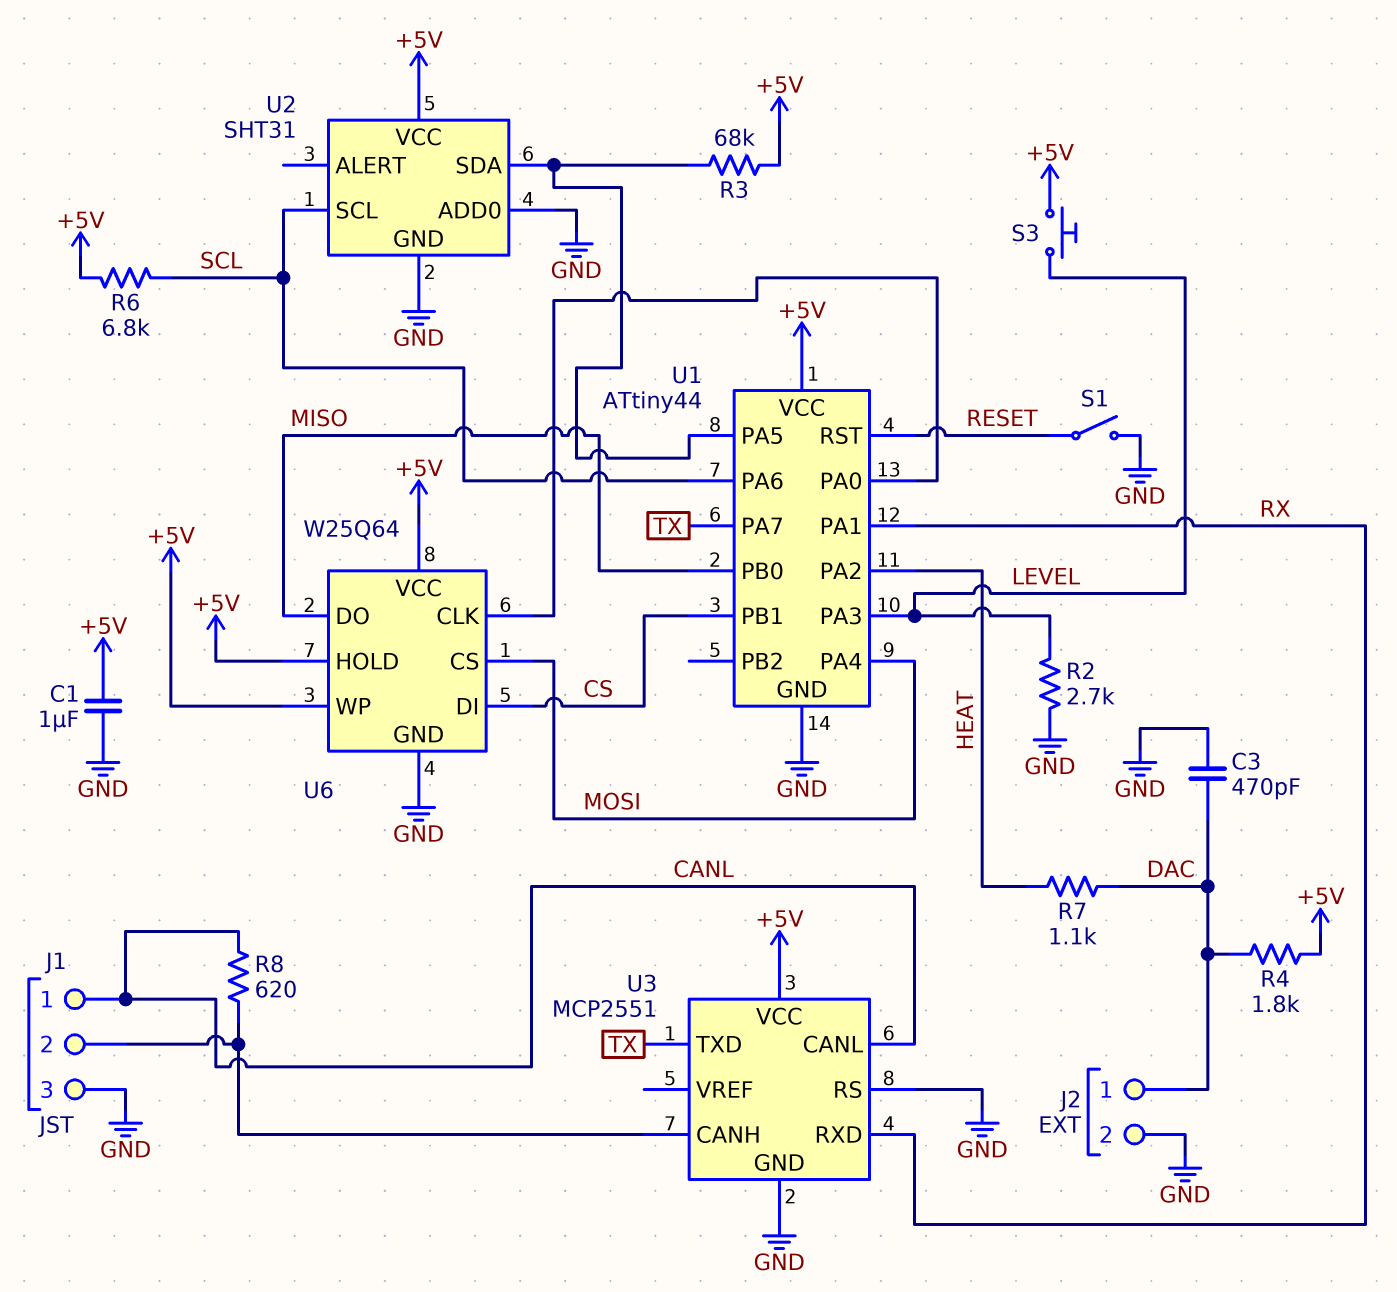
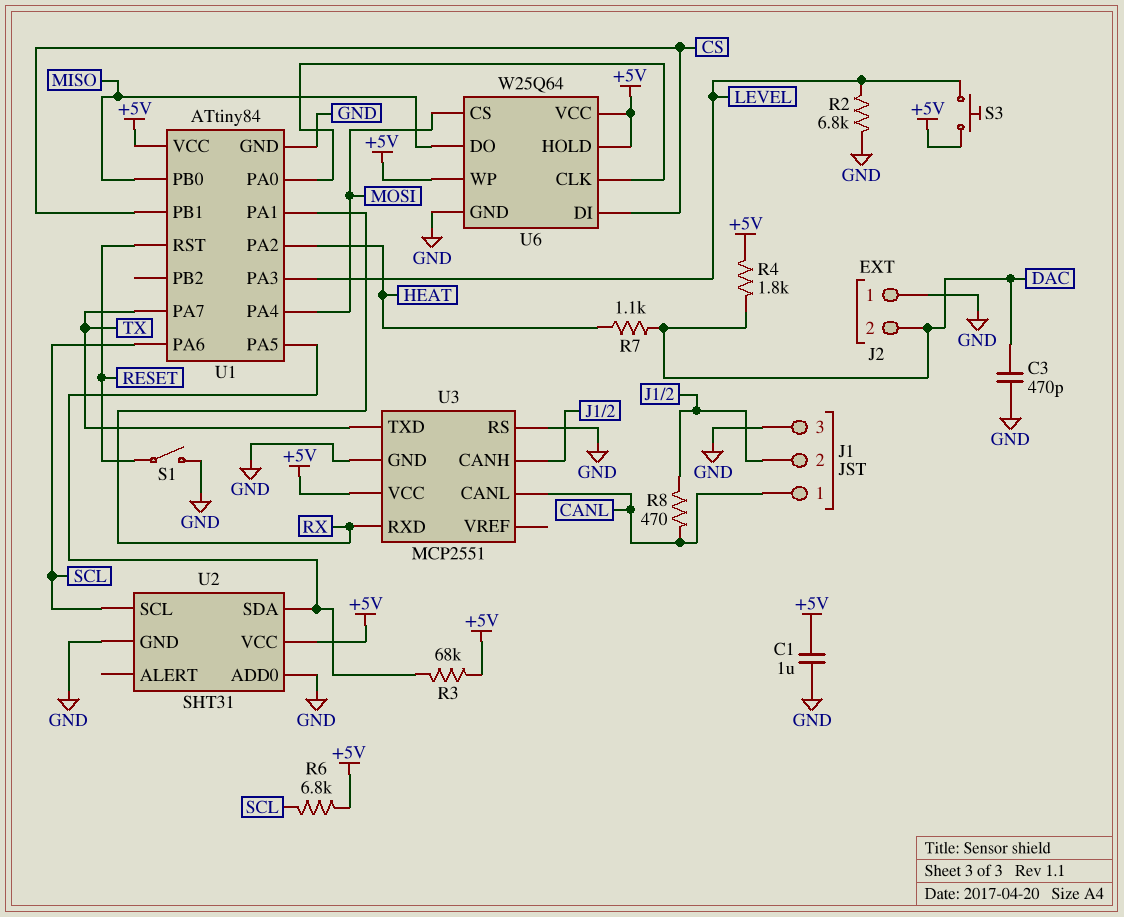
J2 pin 1: DAC -> GND
J2 pin 2: GND -> DAC
R2: 2.7k (GND, LEVEL) -> 6.8k (GND, LEVEL)
R8: 620 (CANL, J1/2) -> 470 (CANL, J1/2)
U1: ATtiny44 -> ATtiny84

